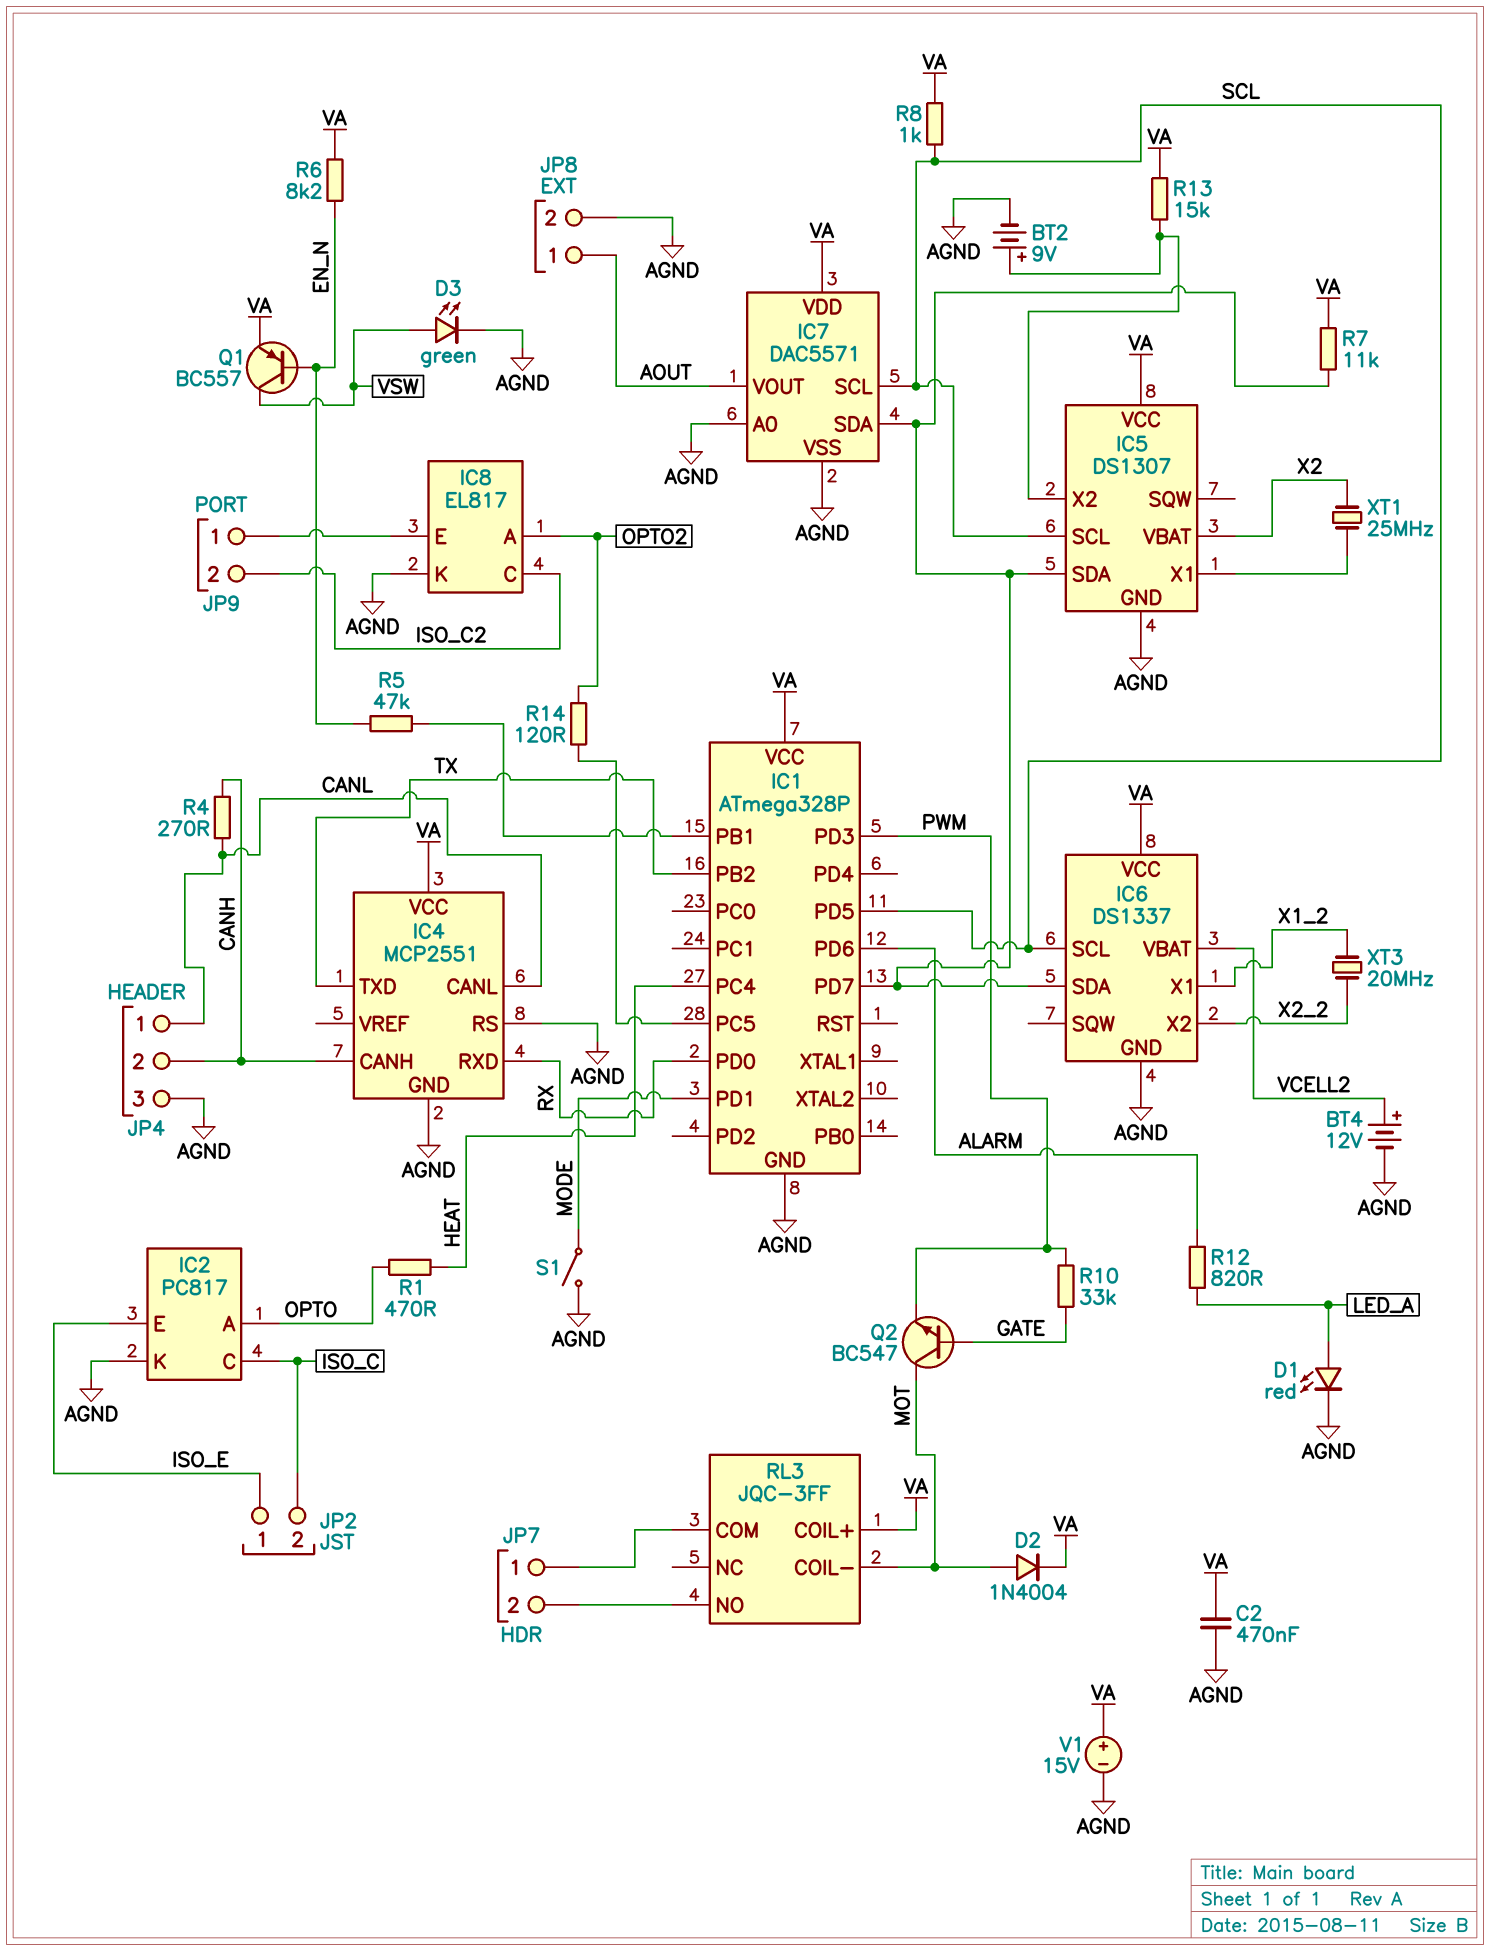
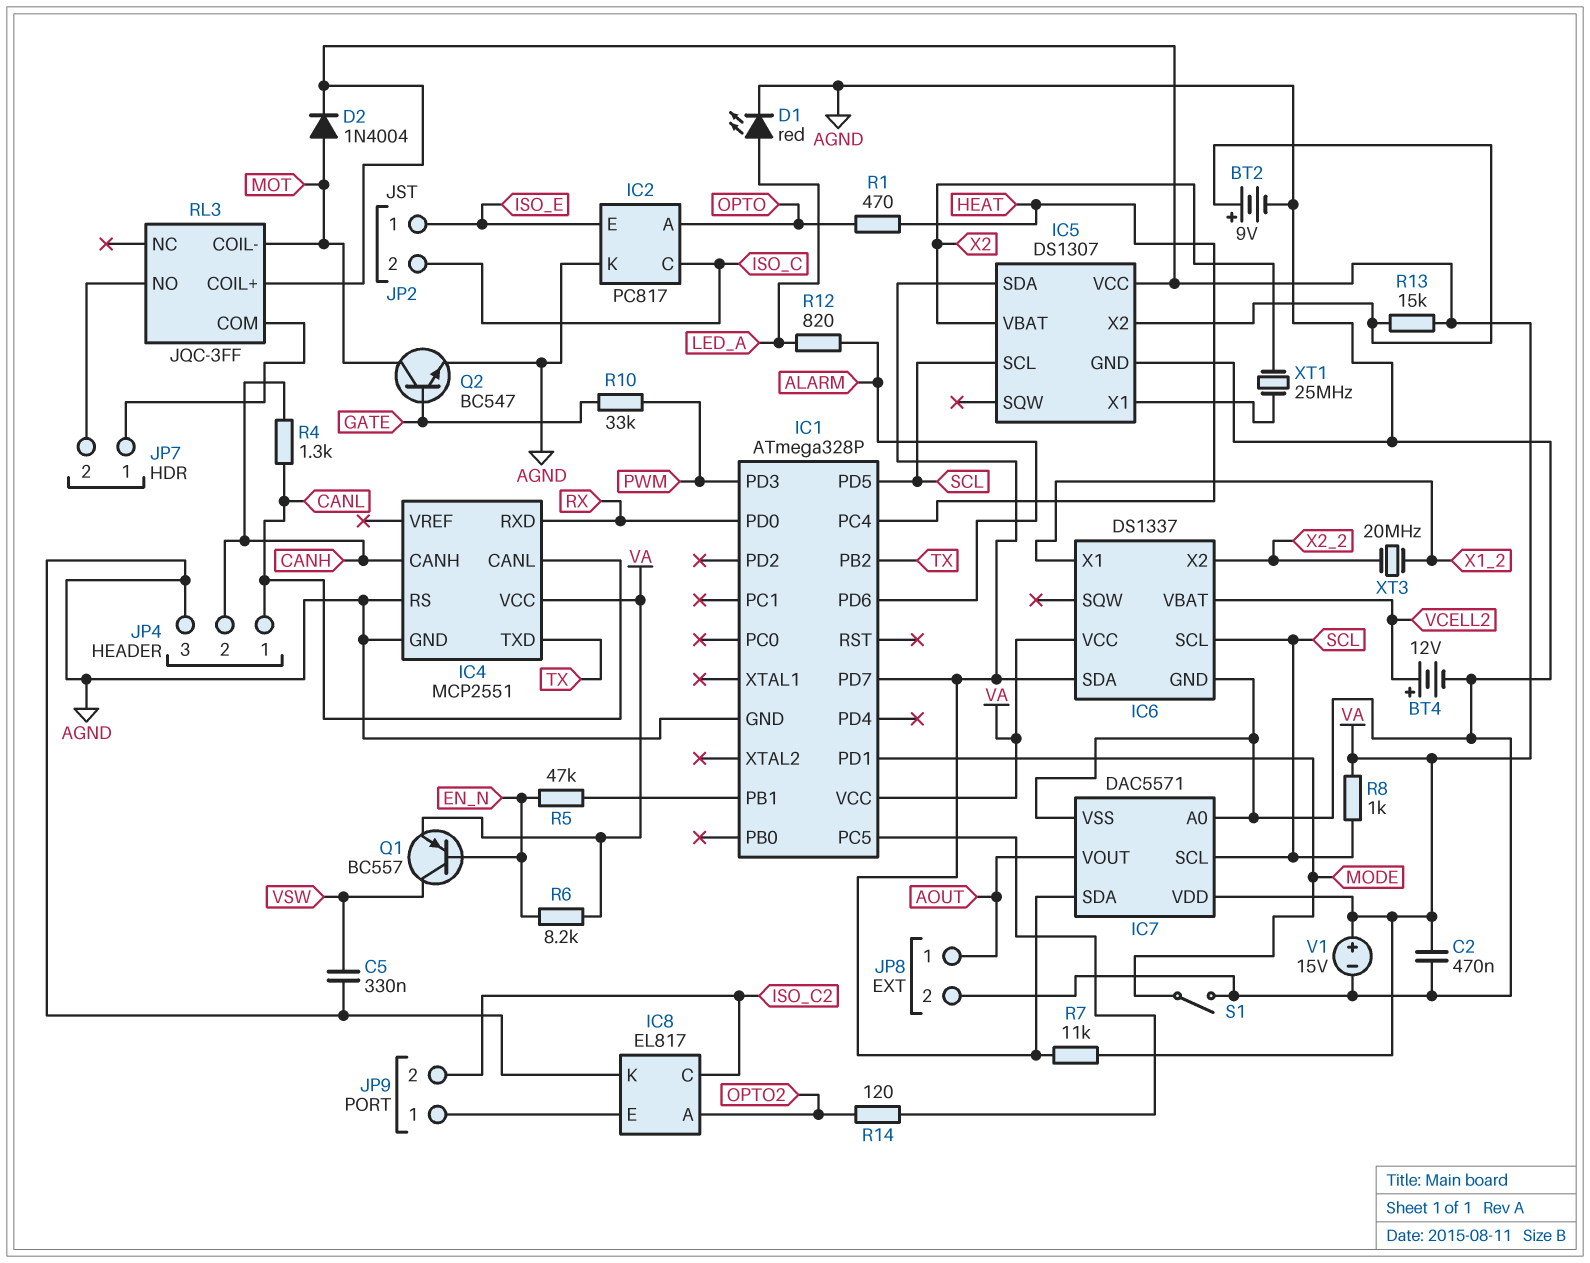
C5: none -> 330nF (AGND, VSW)
D3: LED green (A VSW, K AGND) -> none
Q2: NPN BC547 (B GATE, C MOT, E PWM) -> NPN BC547 (B GATE, C MOT, E AGND)
R4: 270 (CANH, CANL) -> 1.3k (CANH, CANL)

